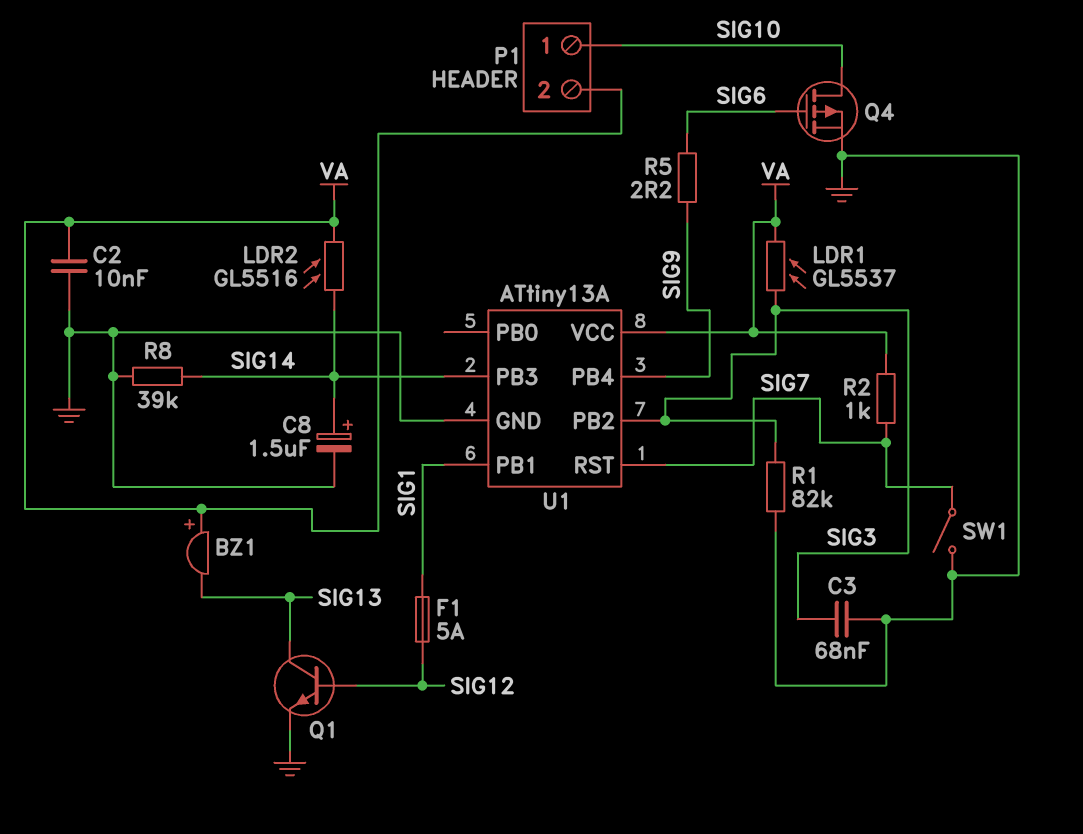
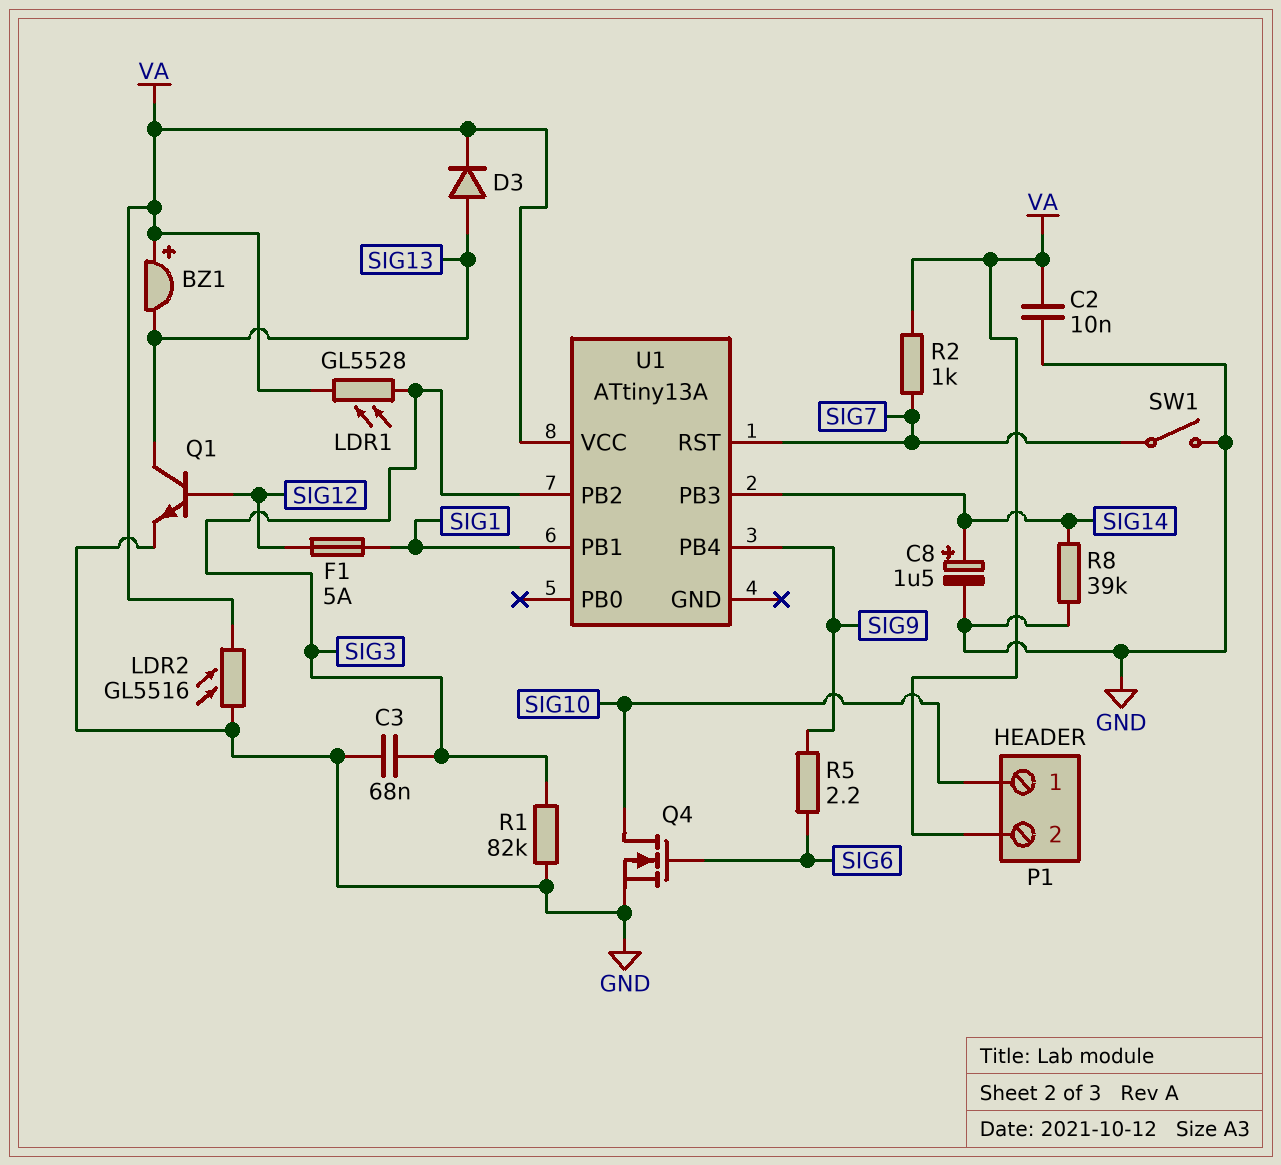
D3: none -> diode (A SIG13, K VA)
LDR1: GL5537 (SIG3, VA) -> GL5528 (SIG3, VA)
LDR2: GL5516 (SIG14, VA) -> GL5516 (GND, VA)
Q4: PMOS (G SIG6, D SIG10, S GND) -> NMOS (G SIG6, D SIG10, S GND)
U1 pin GND: GND -> none

